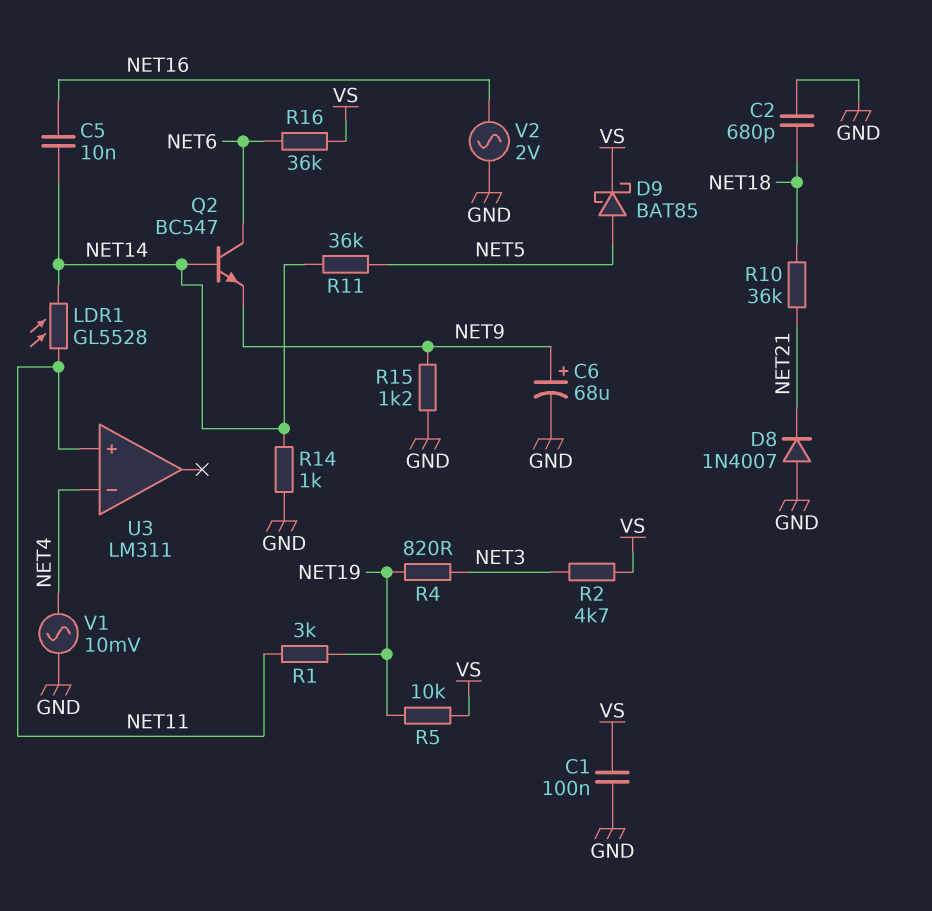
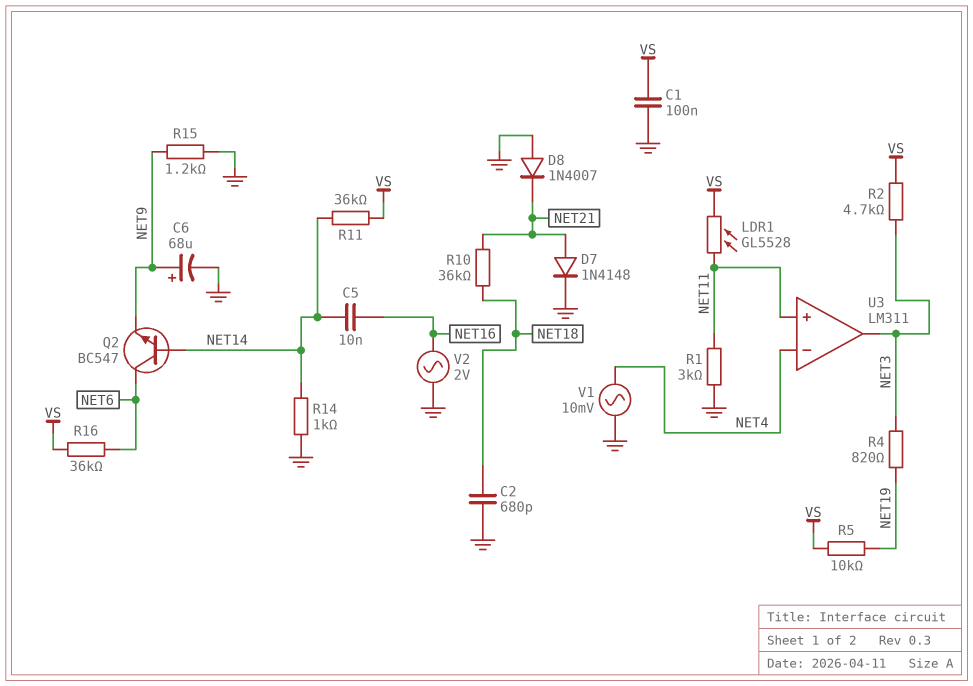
D7: none -> diode 1N4148 (A NET21, K GND)
D9: schottky BAT85 (A NET5, K VS) -> none
LDR1: GL5528 (NET11, NET14) -> GL5528 (NET11, VS)
R1: 3k (NET11, NET19) -> 3k (GND, NET11)
R11: 36k (NET5, NET14) -> 36k (NET14, VS)
U3 pin out: none -> NET3

